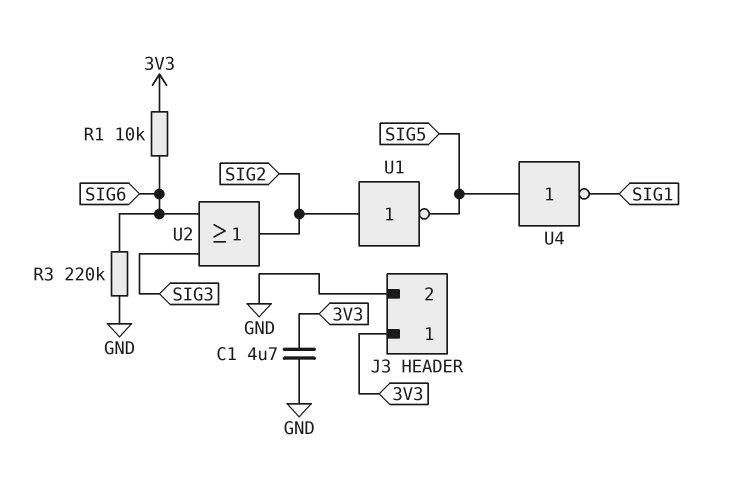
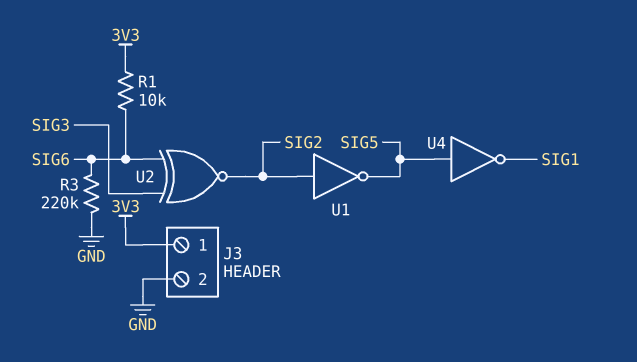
C1: 4.7uF (3V3, GND) -> none
U2: OR (in SIG3, in SIG6, out SIG2) -> XNOR (in SIG3, in SIG6, out SIG2)

